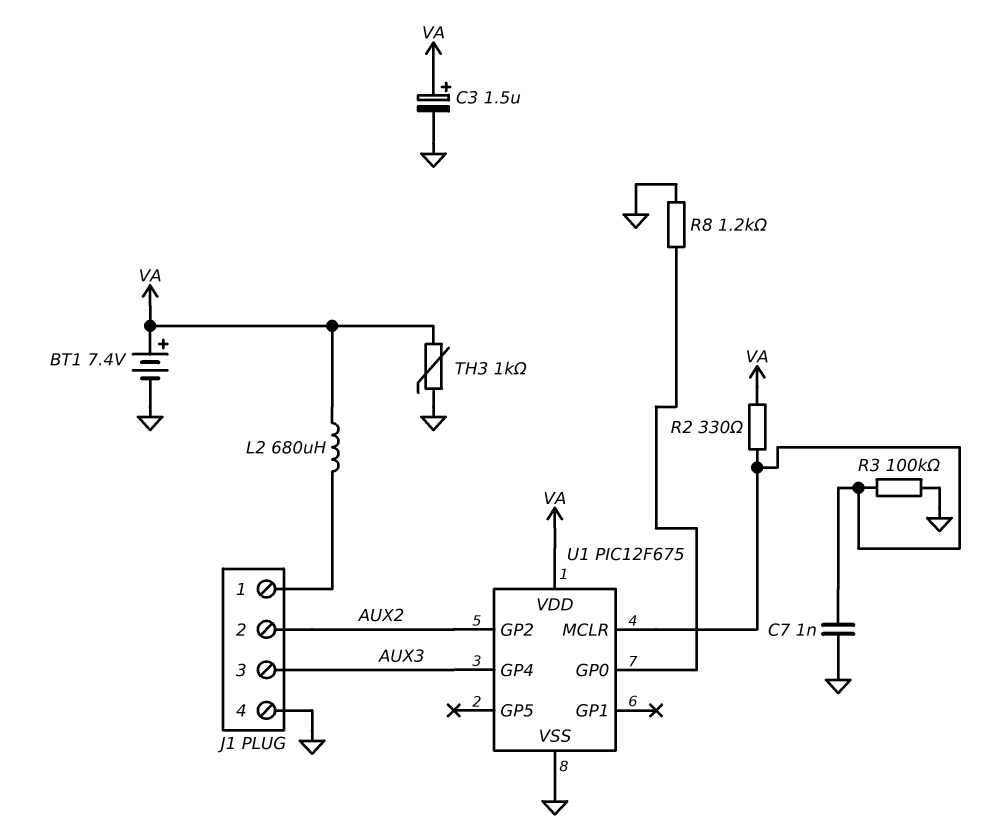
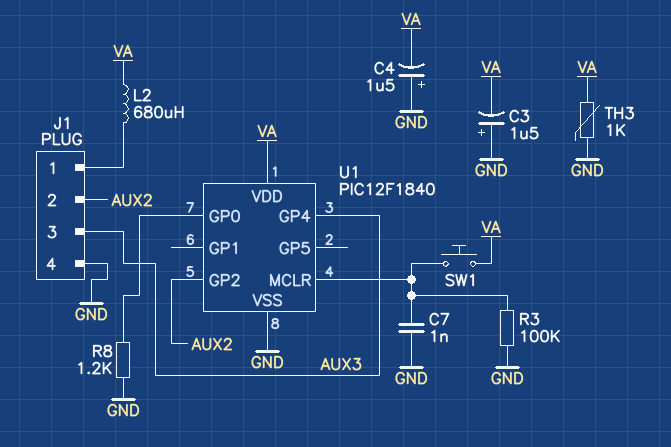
BT1: 7.4V (plus VA, minus GND) -> none
C3: 1.5uF (plus VA, minus GND) -> 1.5uF (plus GND, minus VA)
C4: none -> 1.5uF (plus GND, minus VA)
R2: 330 (U1/MCLR, VA) -> none
SW1: none -> button (U1/MCLR, VA)
U1: PIC12F675 -> PIC12F1840

